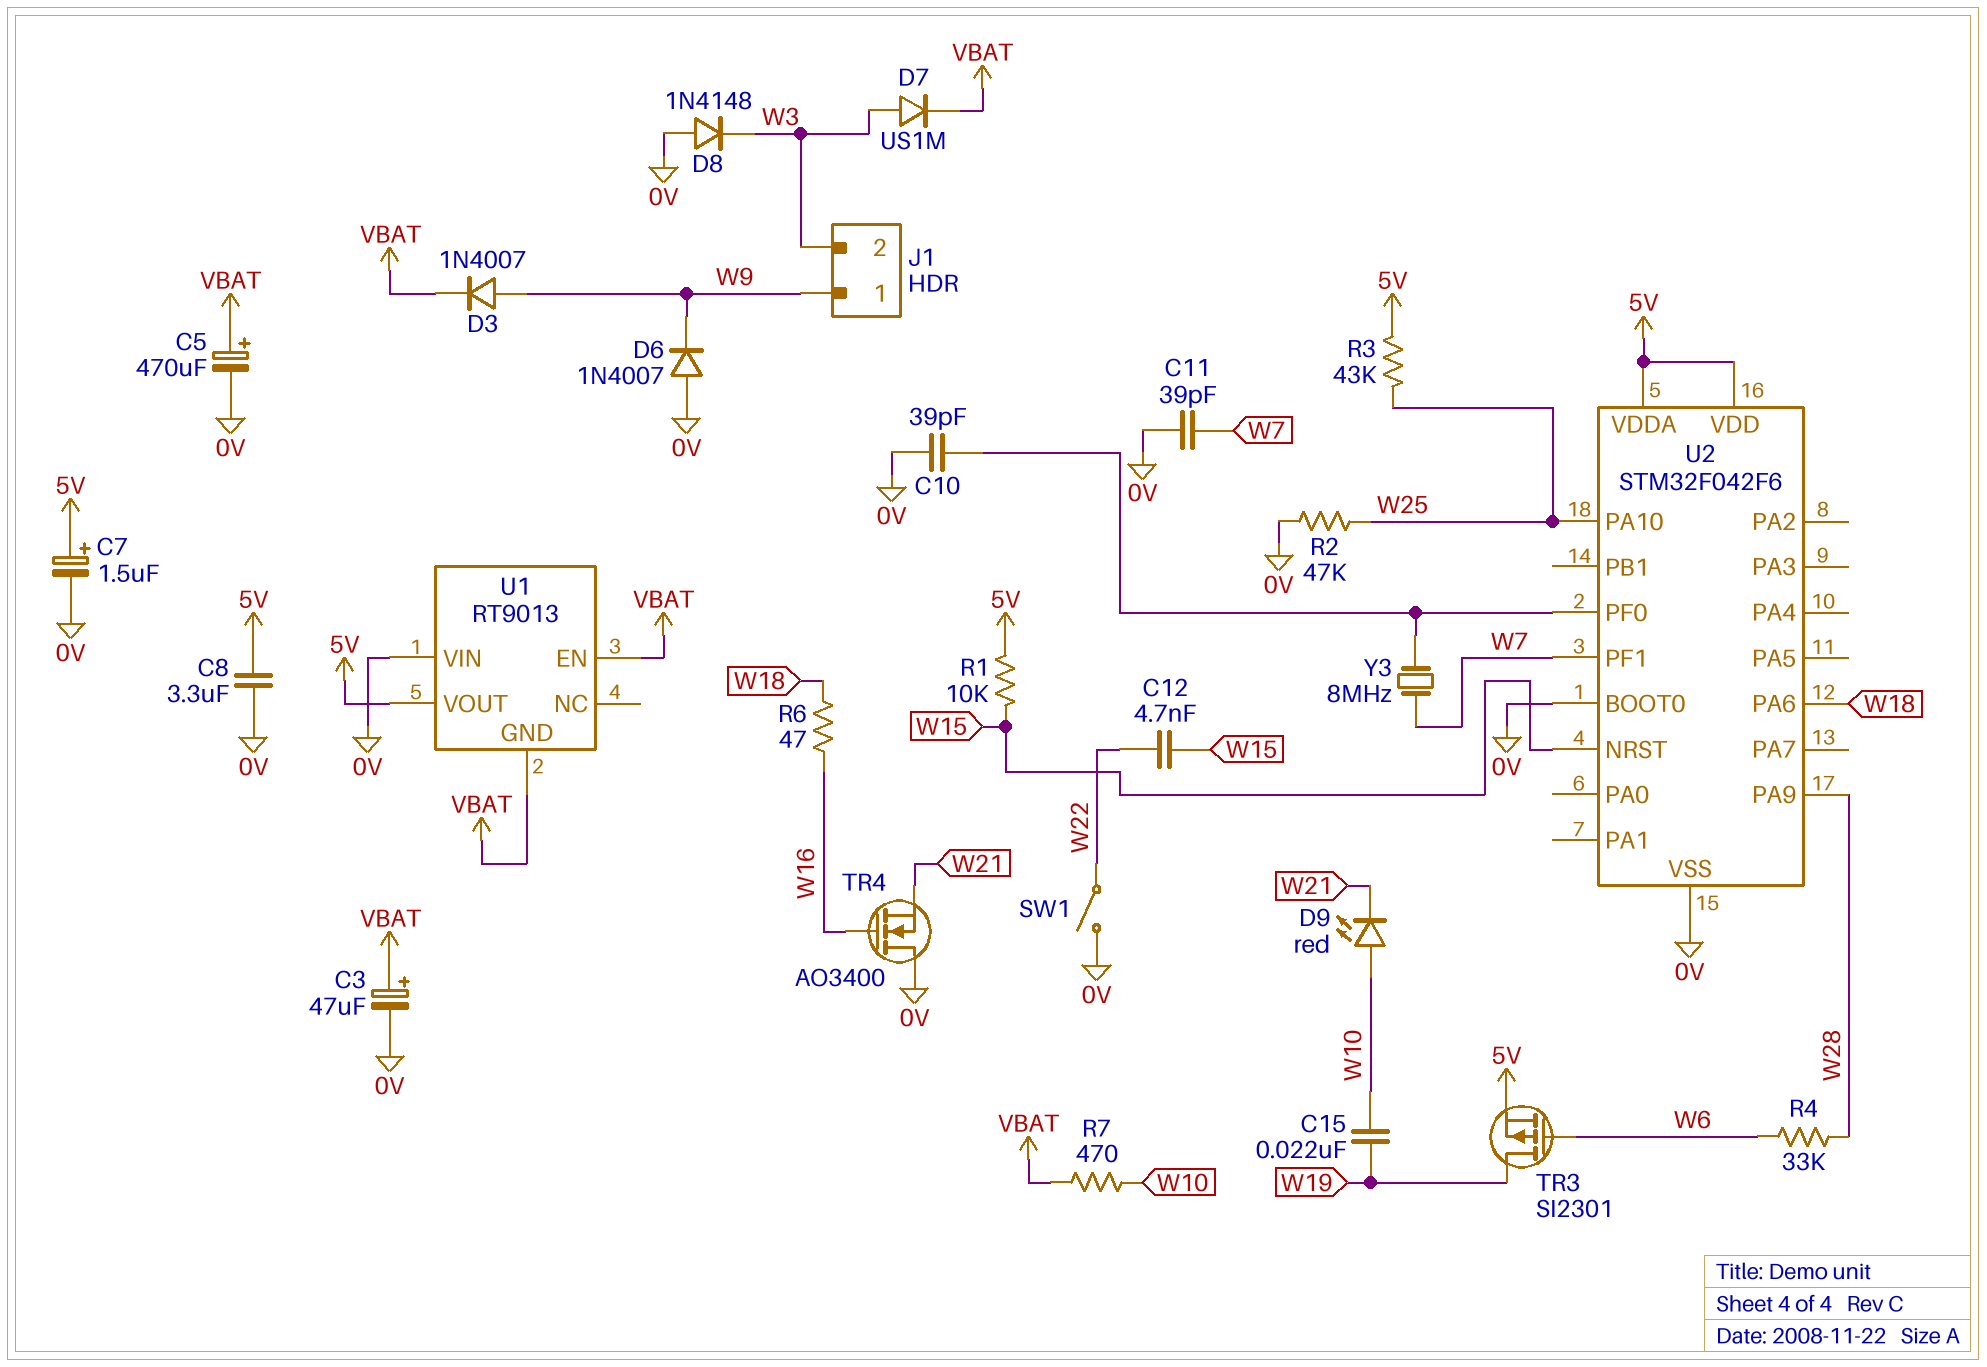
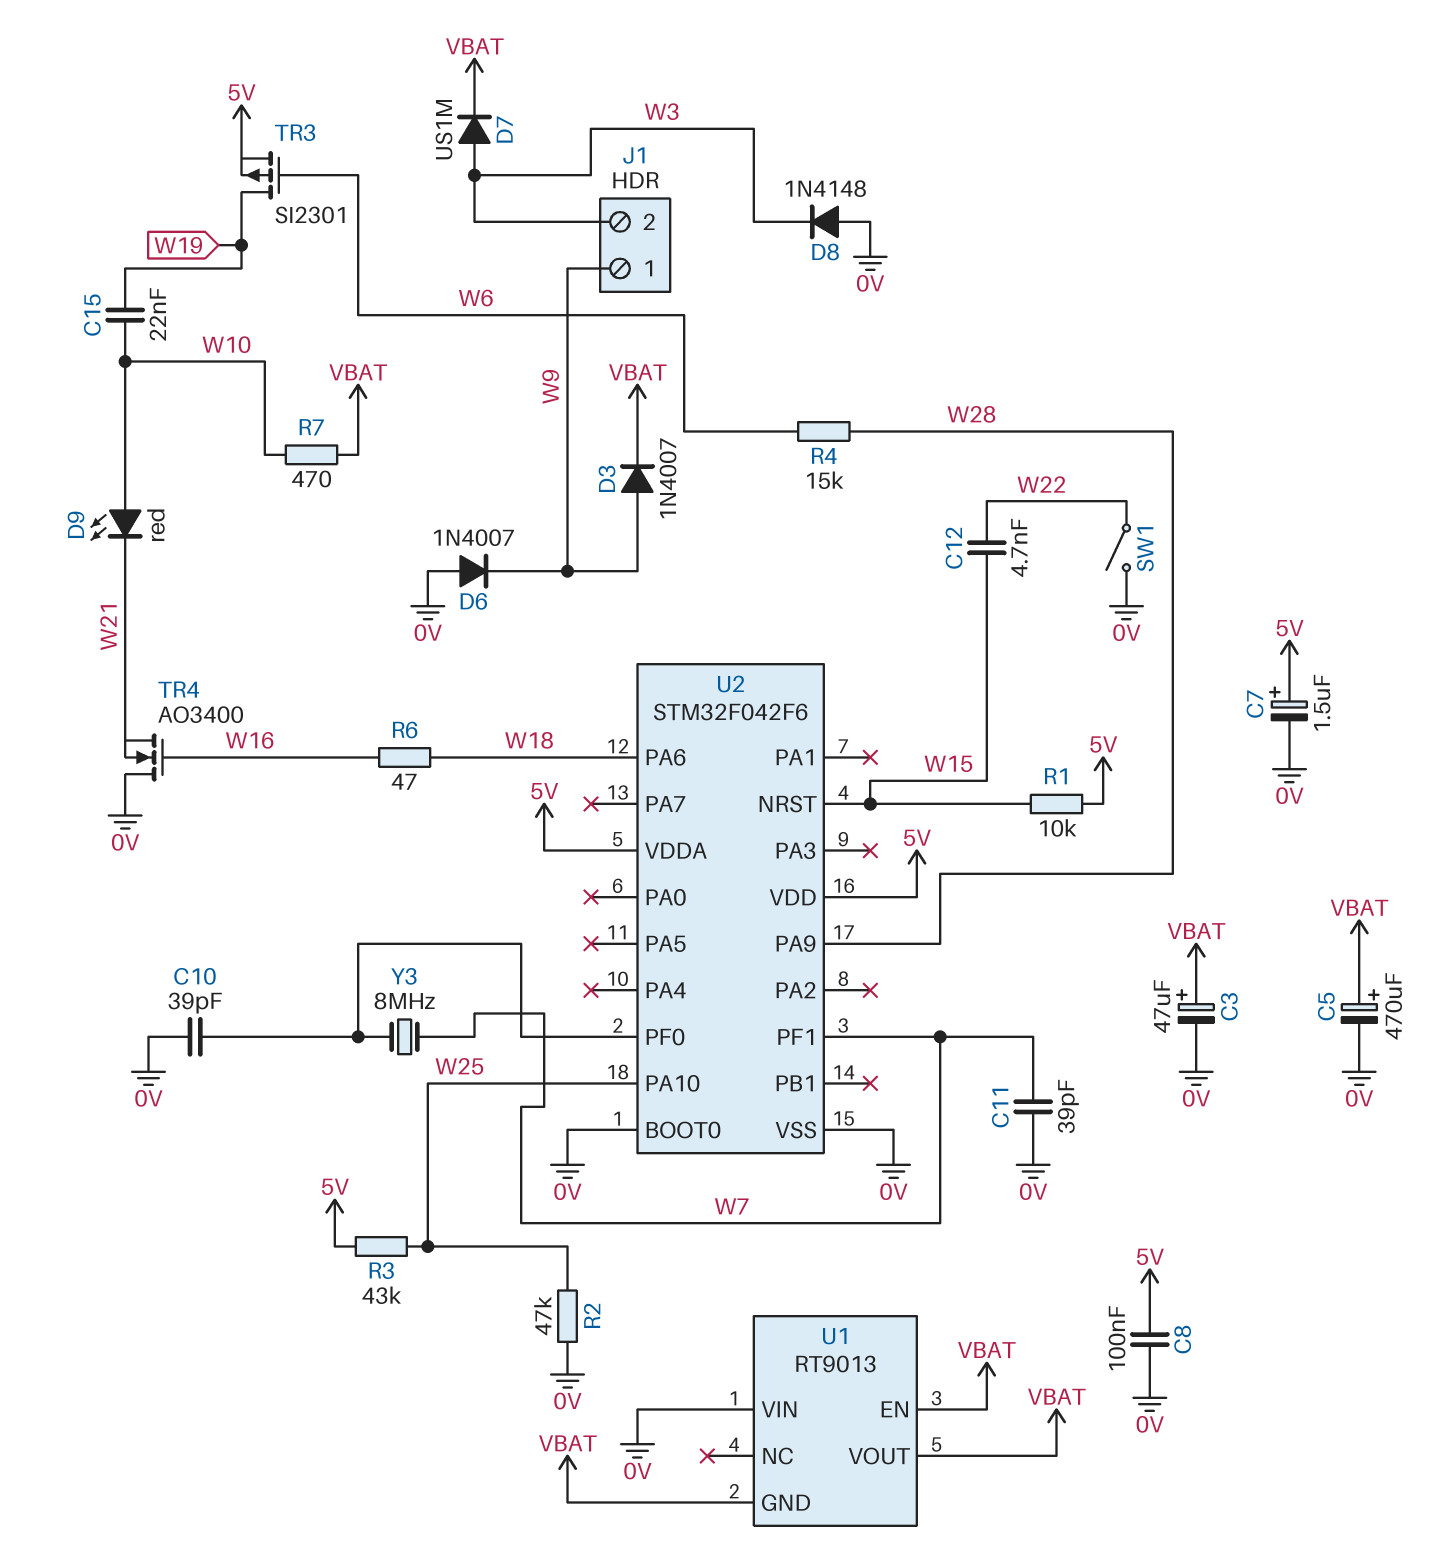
C8: 3.3uF (0V, 5V) -> 100nF (0V, 5V)
R4: 33k (W6, W28) -> 15k (W6, W28)
U1 pin VOUT: 5V -> VBAT

